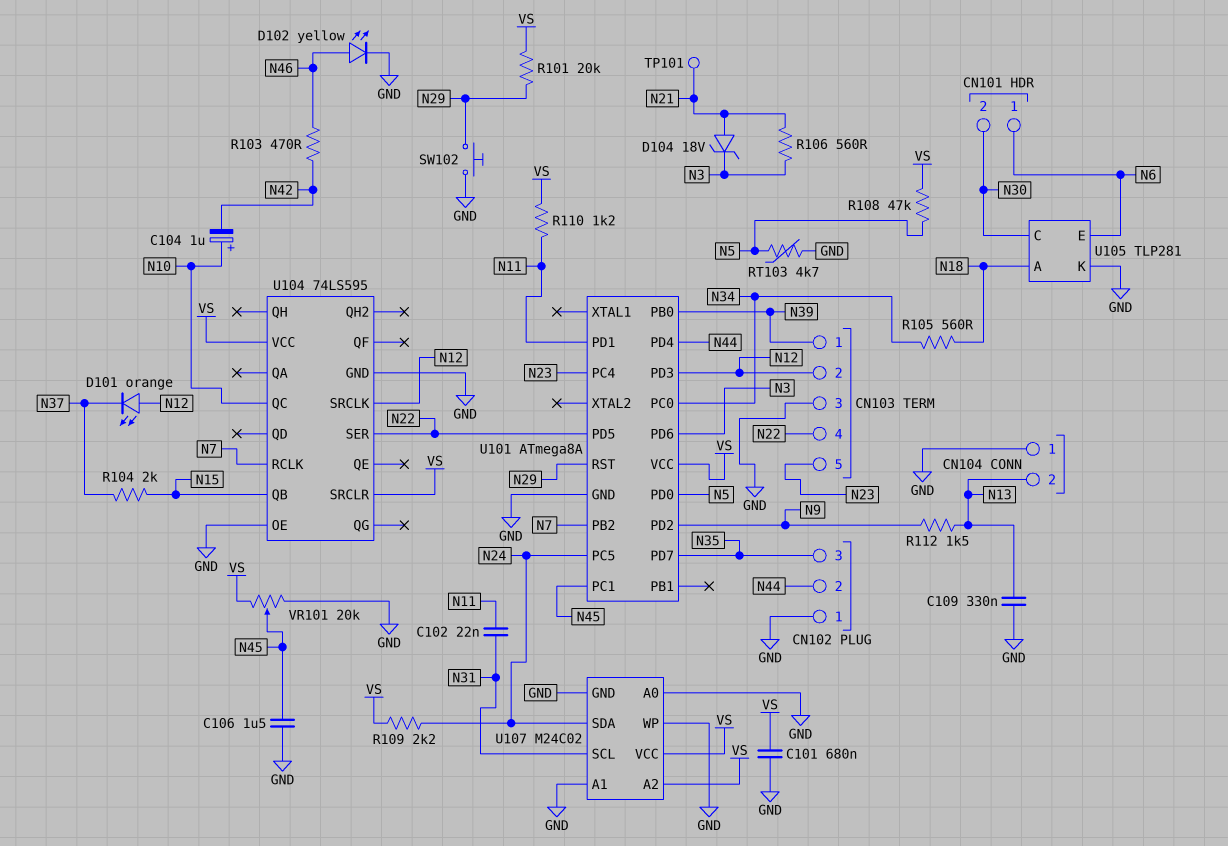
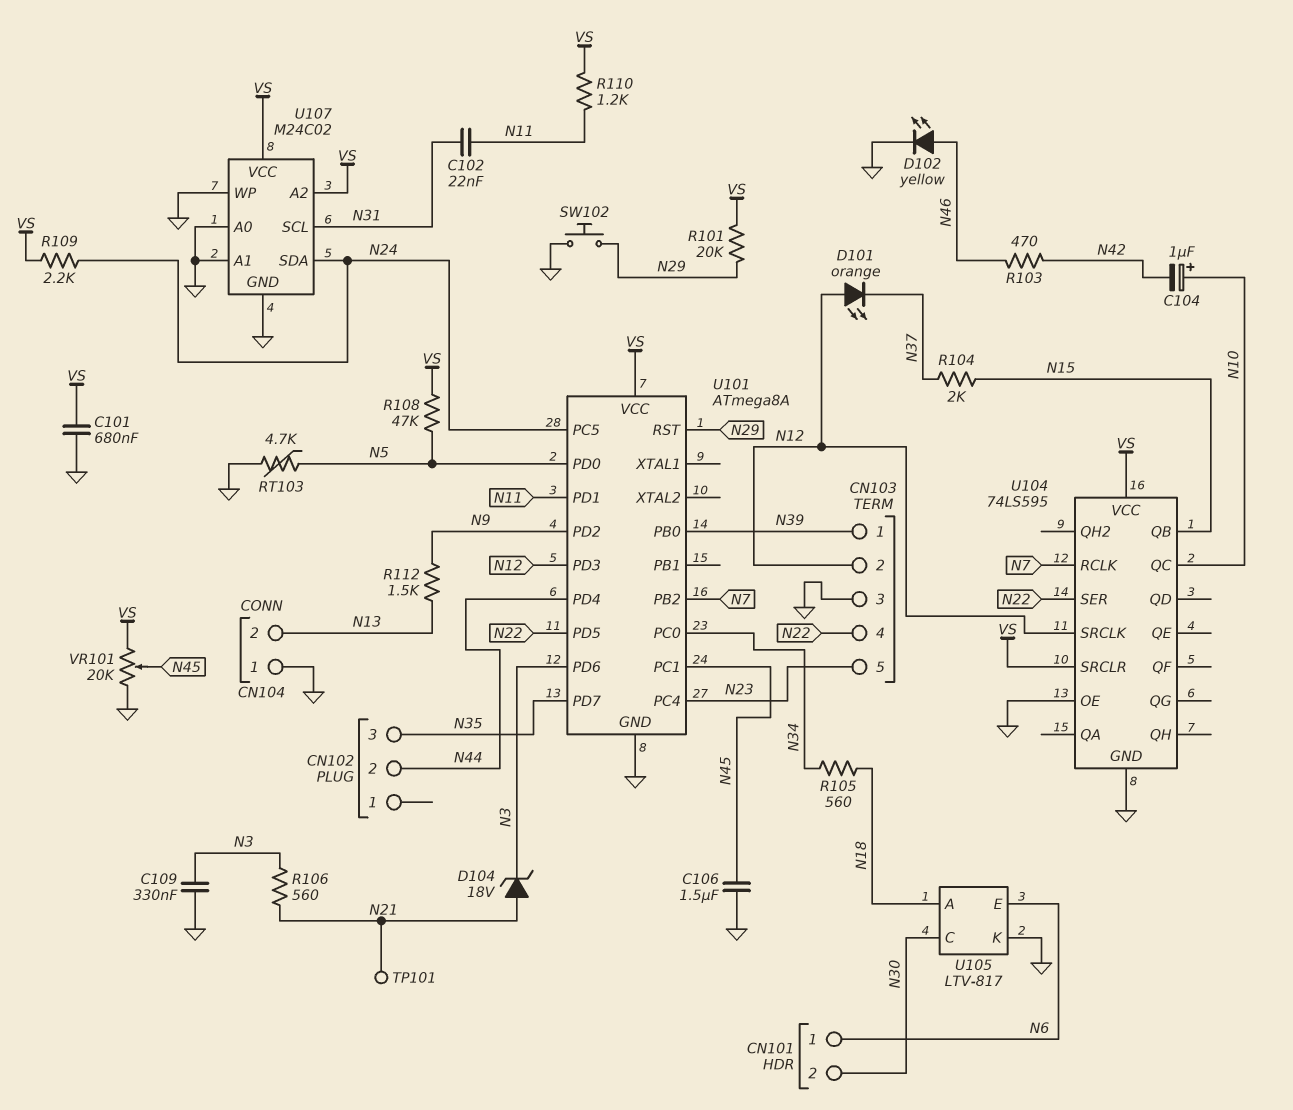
C109: 330nF (GND, N13) -> 330nF (GND, N3)
CN102 pin 1: GND -> none
U105: TLP281 -> LTV-817

